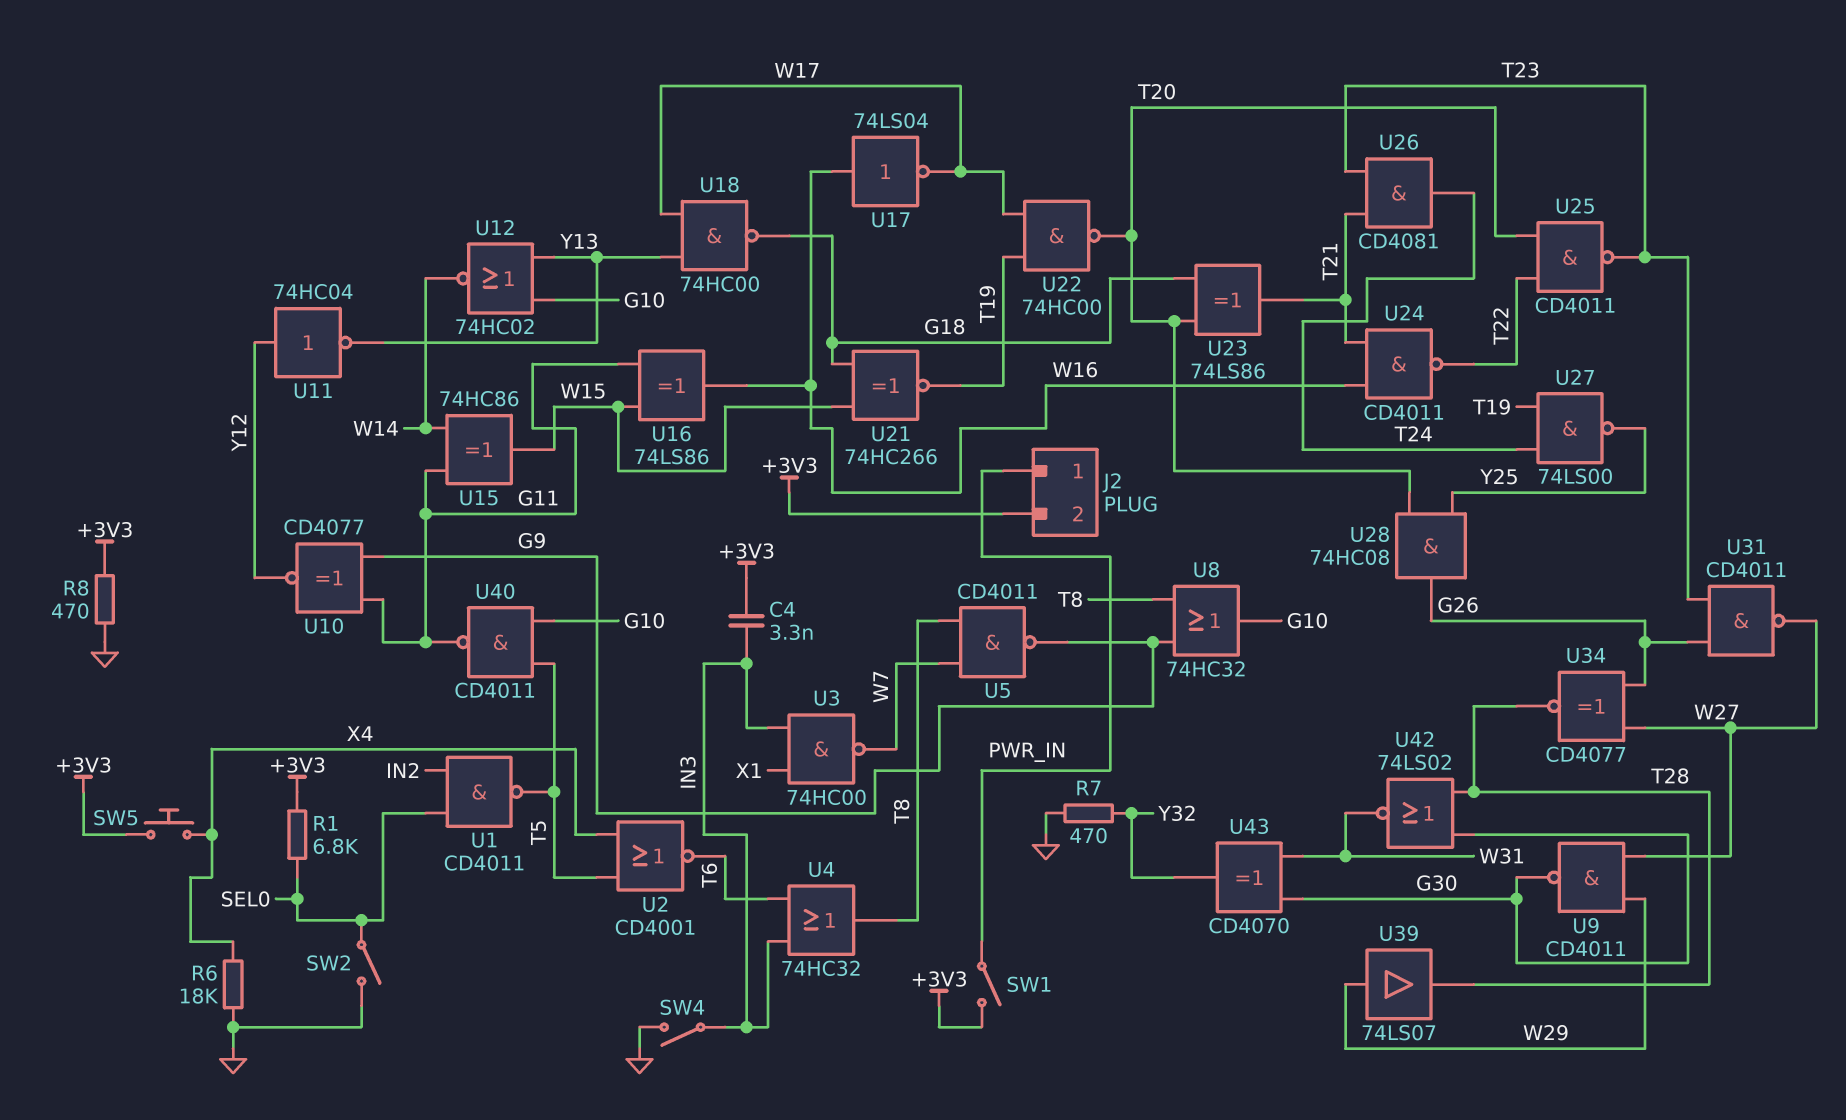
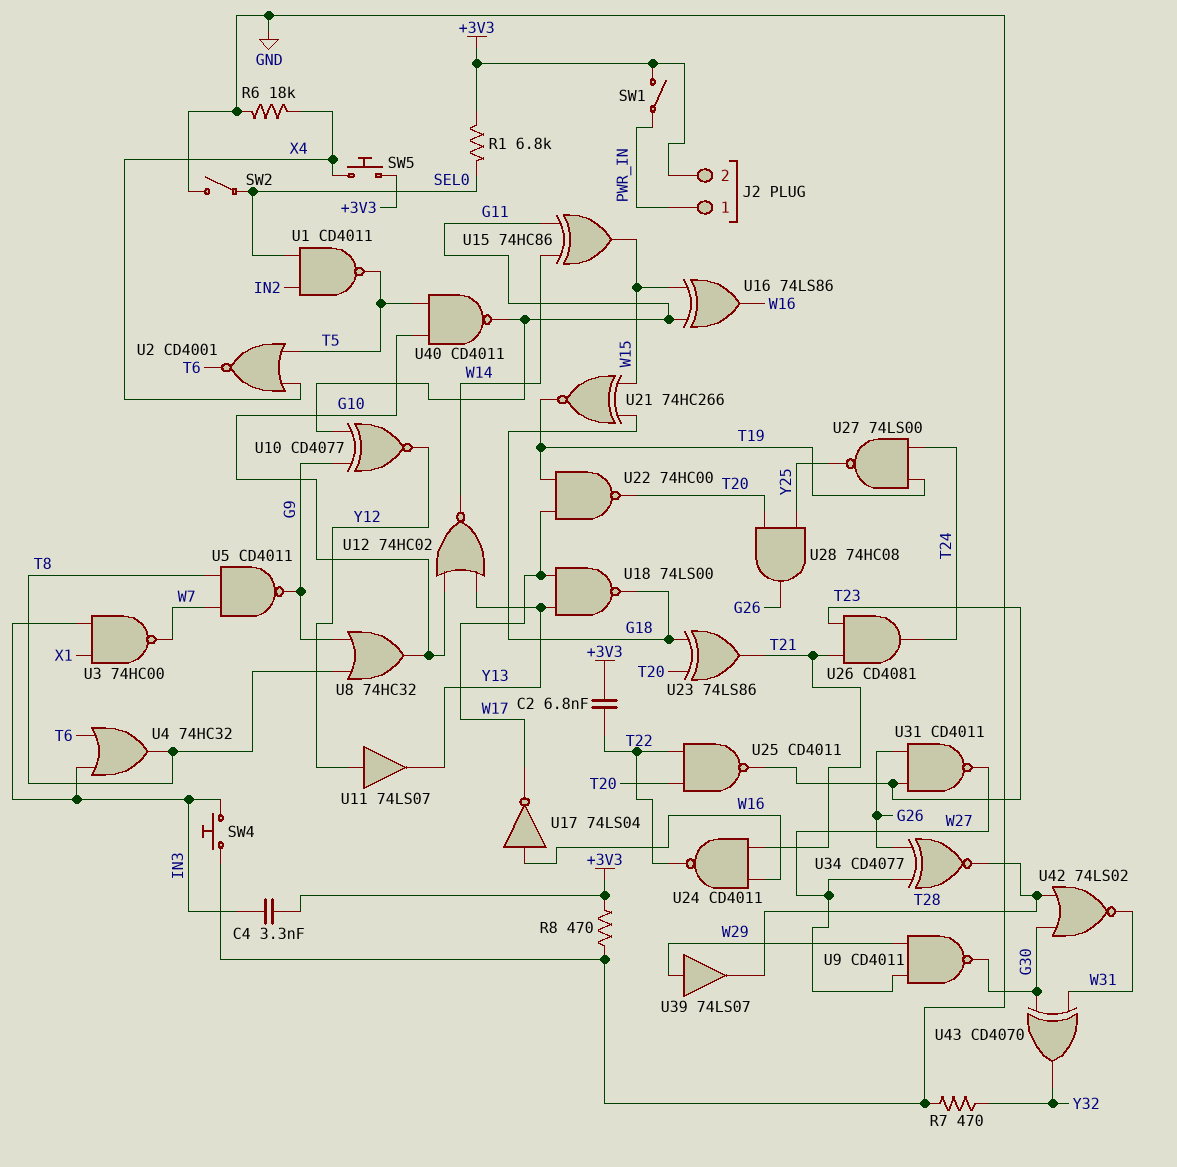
C2: none -> 6.8nF (+3V3, T22)
SW4: switch (GND, IN3) -> button (GND, IN3)
U11: NOT 74HC04 (in Y12, out Y13) -> buffer 74LS07 (in Y12, out Y13)
U18: NAND 74HC00 (in W17, in Y13, out G18) -> NAND 74LS00 (in W17, in Y13, out G18)

